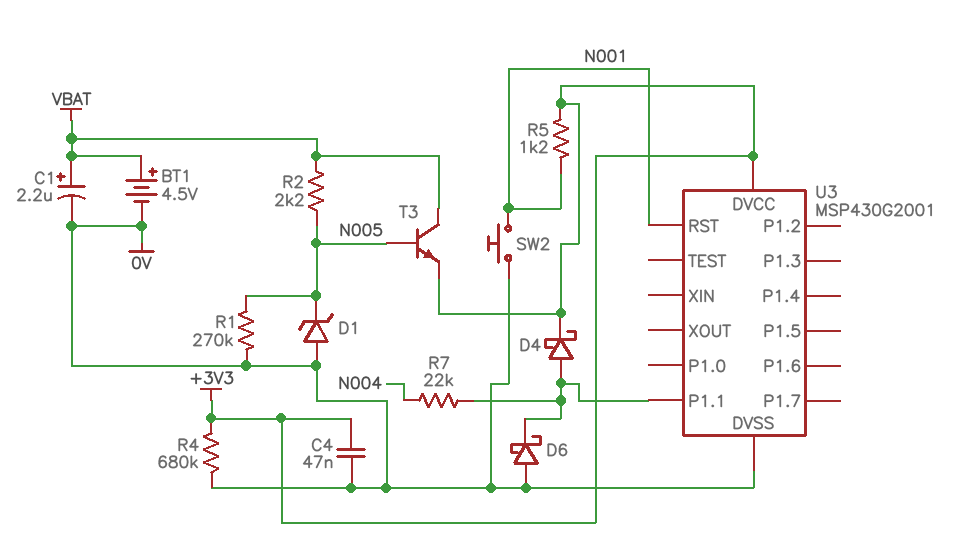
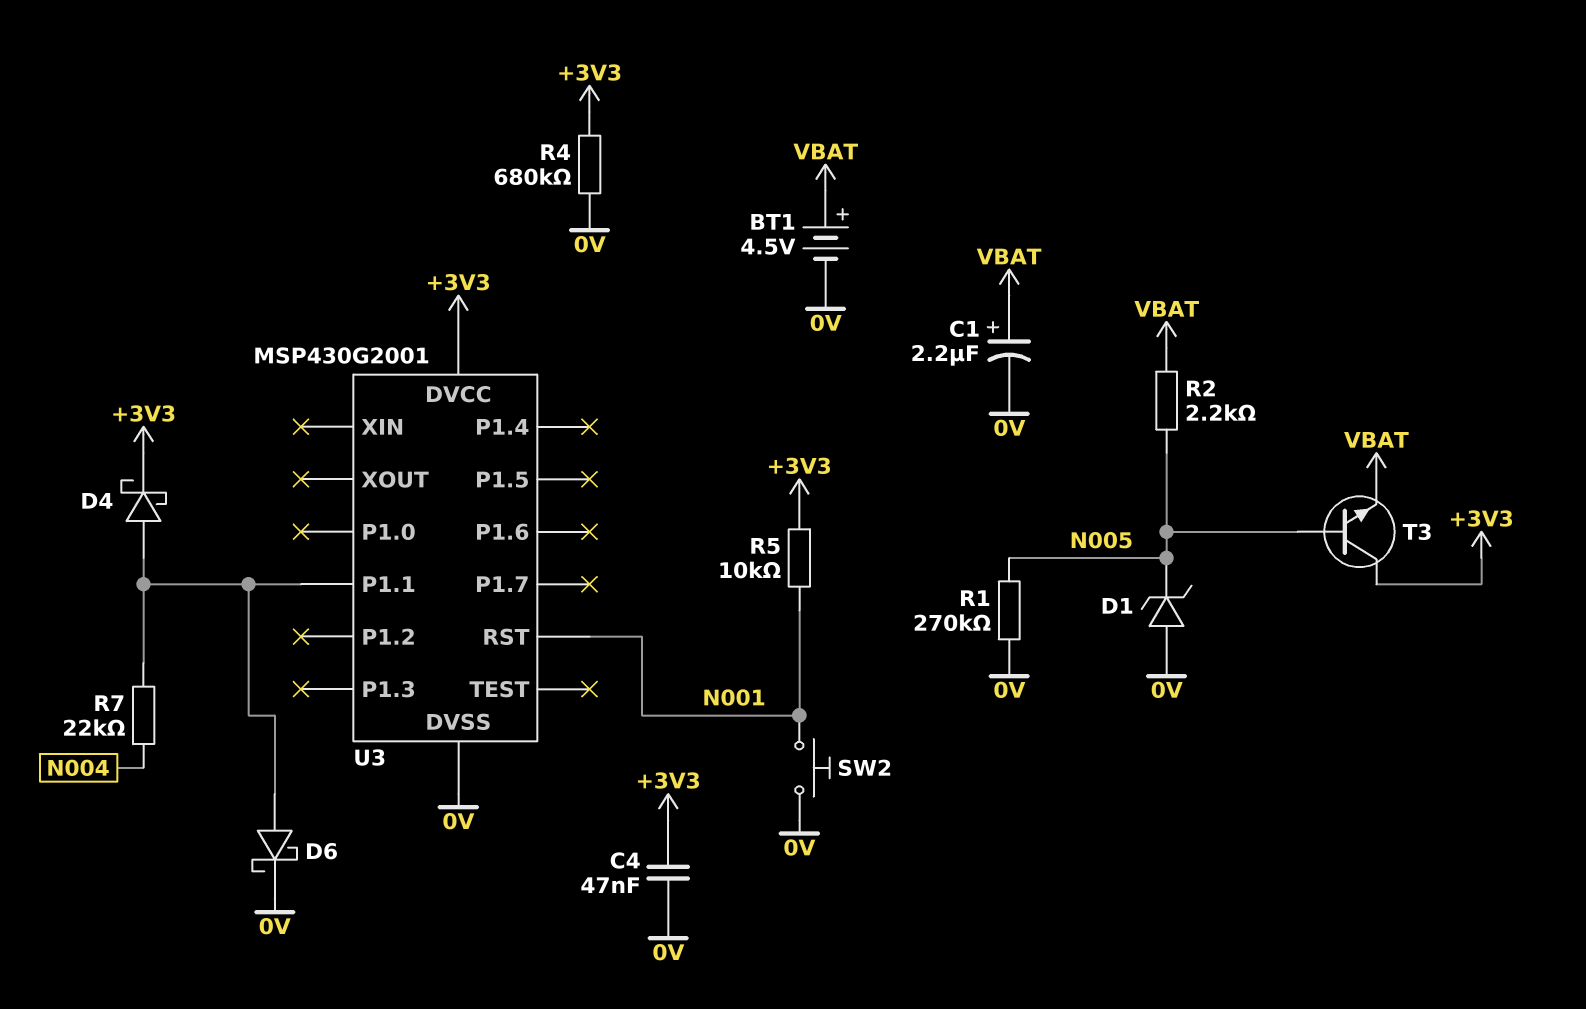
D6: schottky (A 0V, K U3/P1.1) -> schottky (A U3/P1.1, K 0V)
R5: 1.2k (+3V3, N001) -> 10k (+3V3, N001)
T3: NPN (B N005, C VBAT, E +3V3) -> NPN (B N005, C +3V3, E VBAT)

